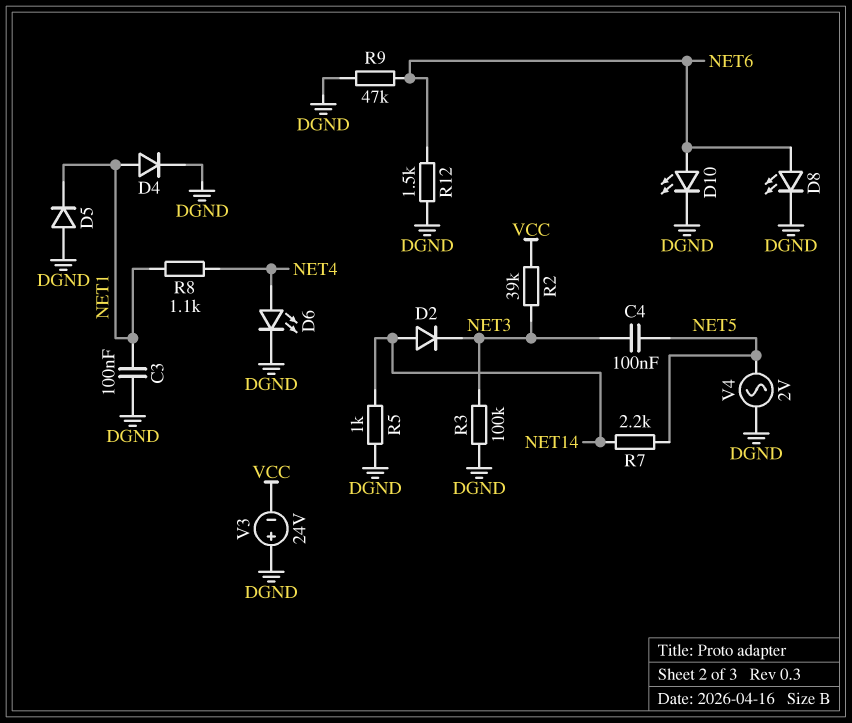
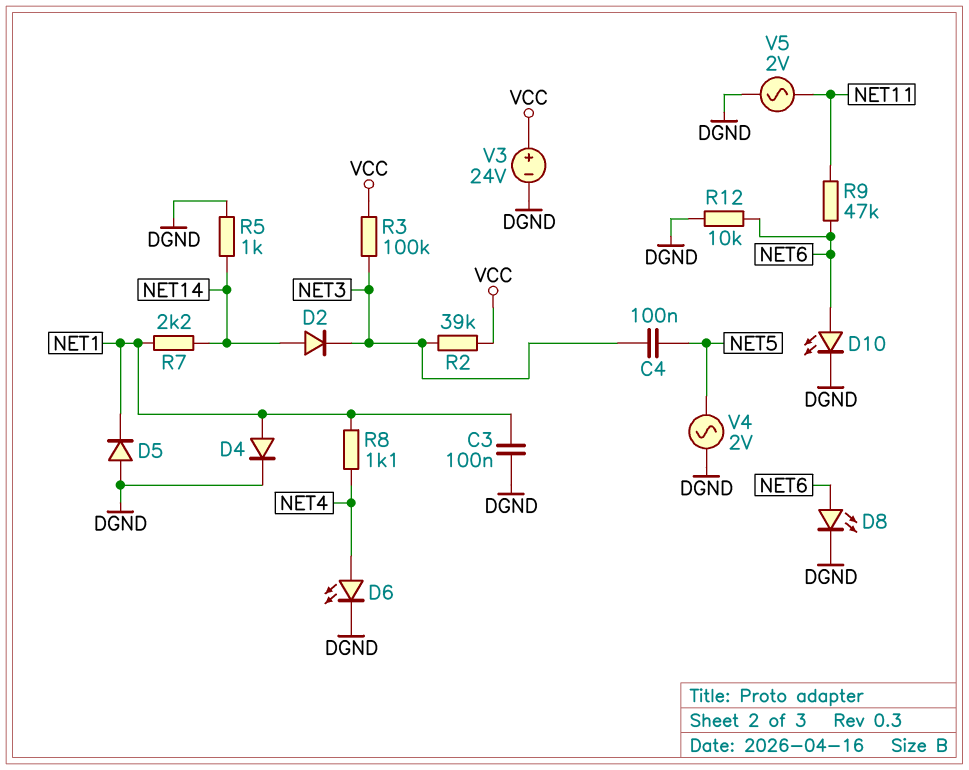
R3: 100k (DGND, NET3) -> 100k (NET3, VCC)
R7: 2.2k (NET5, NET14) -> 2.2k (NET1, NET14)
R9: 47k (DGND, NET6) -> 47k (NET6, NET11)
R12: 1.5k (DGND, NET6) -> 10k (DGND, NET6)
V3: 24V (plus DGND, minus VCC) -> 24V (plus VCC, minus DGND)
V5: none -> AC 2V (DGND, NET11)

